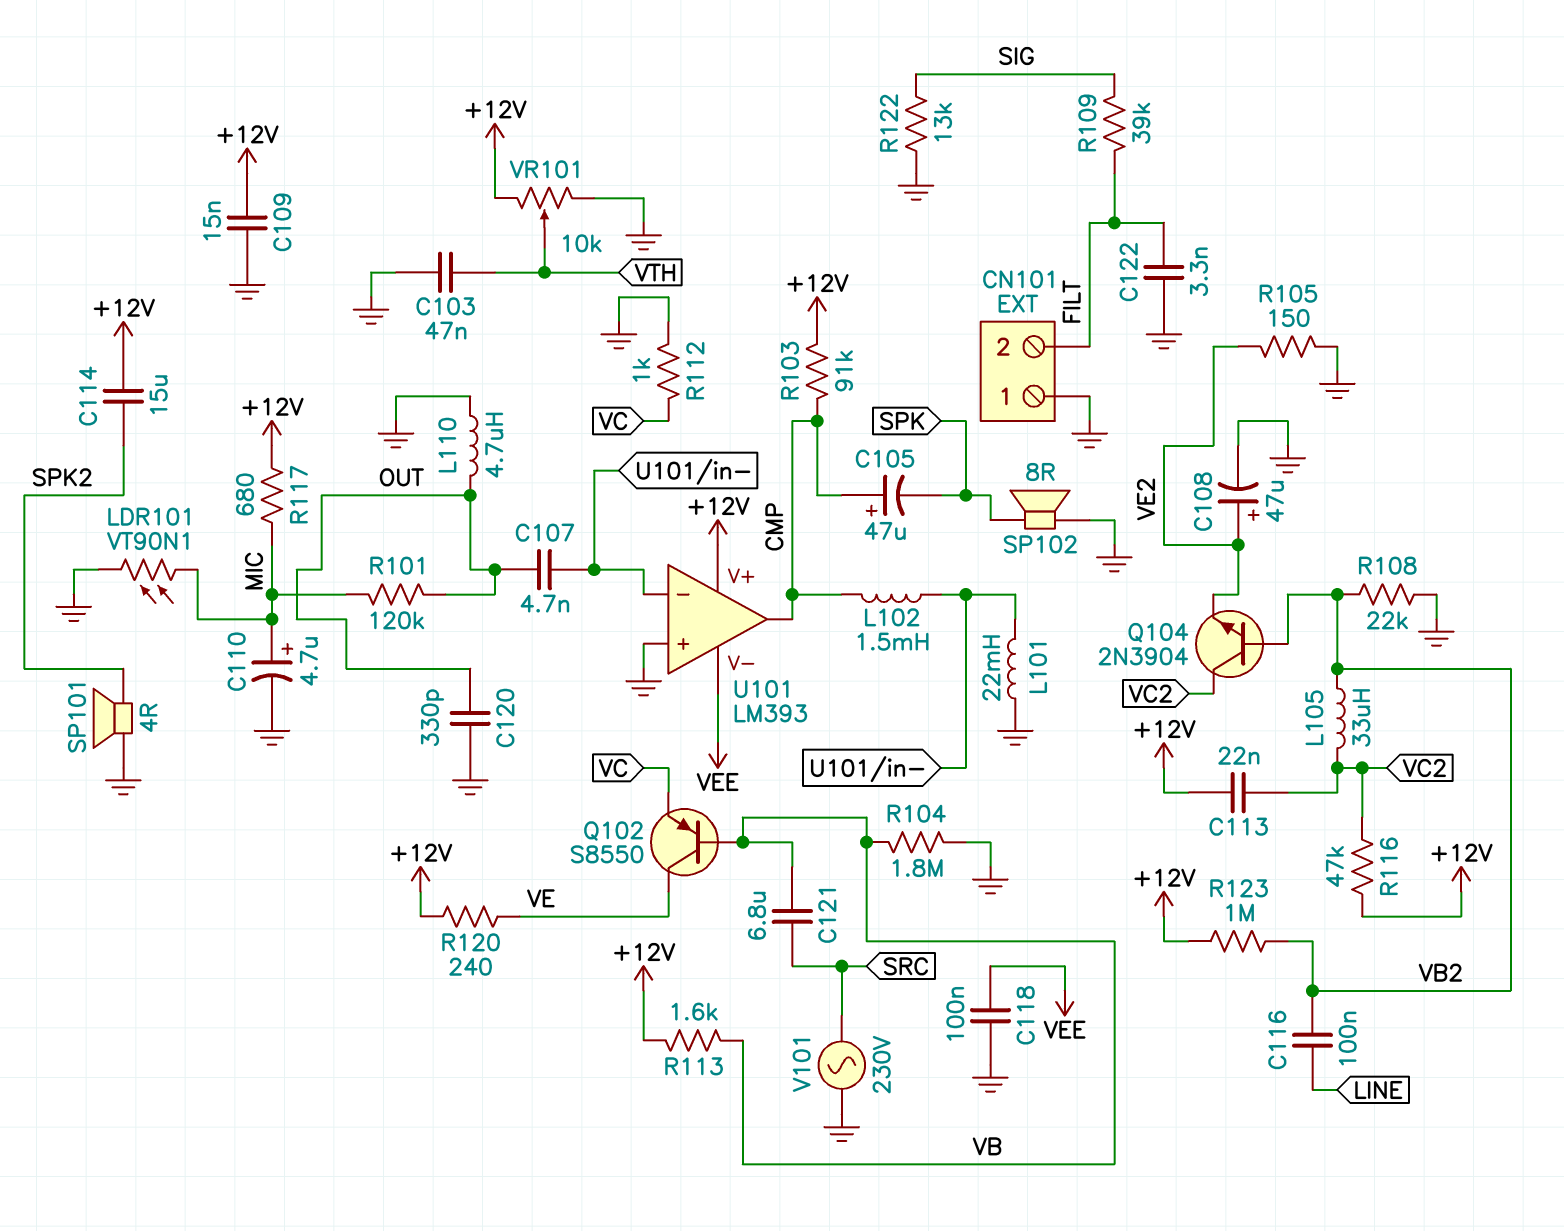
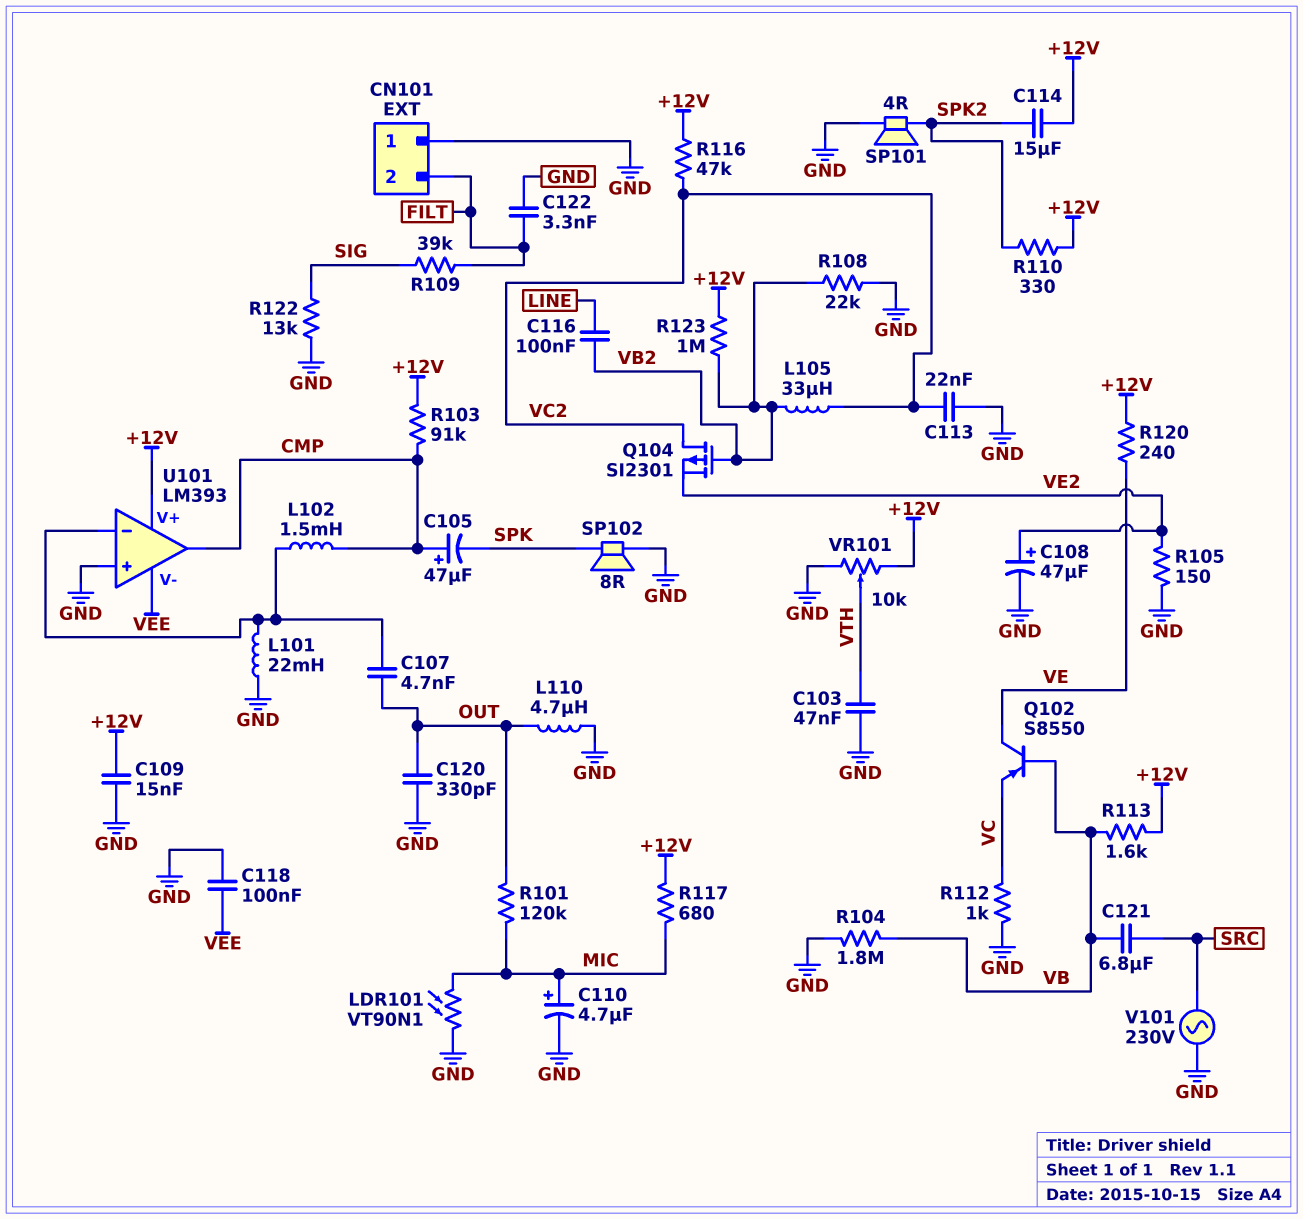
C113: 22nF (+12V, VC2) -> 22nF (GND, VC2)
Q104: NPN 2N3904 (B VB2, C VC2, E VE2) -> PMOS SI2301 (G VB2, D VC2, S VE2)
R110: none -> 330 (+12V, SPK2)

